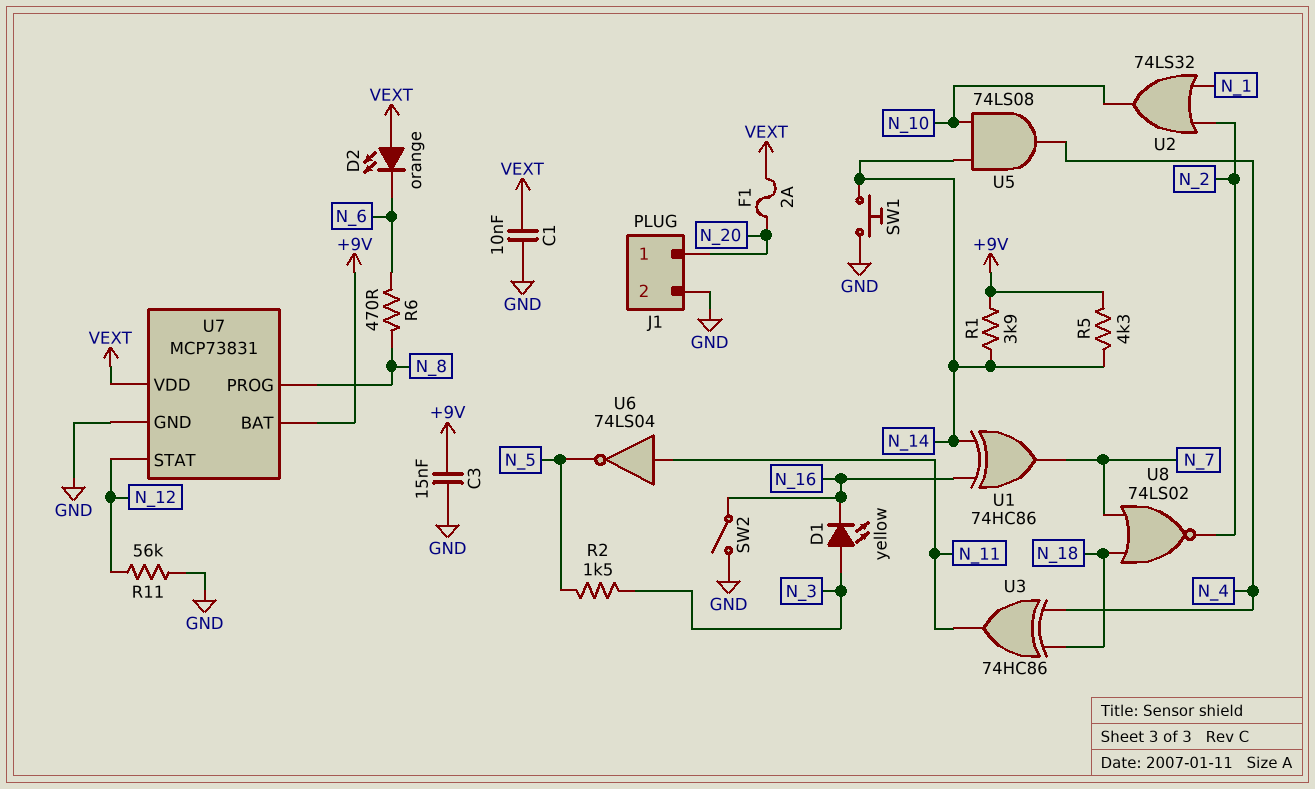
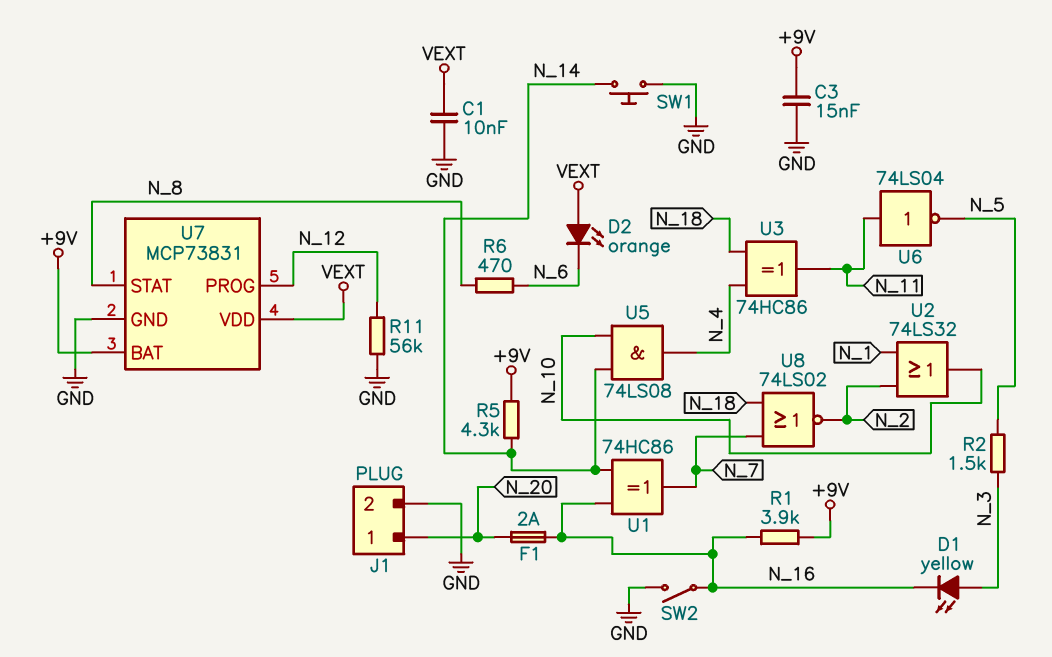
F1: 2A (N_20, VEXT) -> 2A (N_16, N_20)
R1: 3.9k (+9V, N_14) -> 3.9k (+9V, N_16)
U7 pin PROG: N_8 -> N_12
U7 pin STAT: N_12 -> N_8

